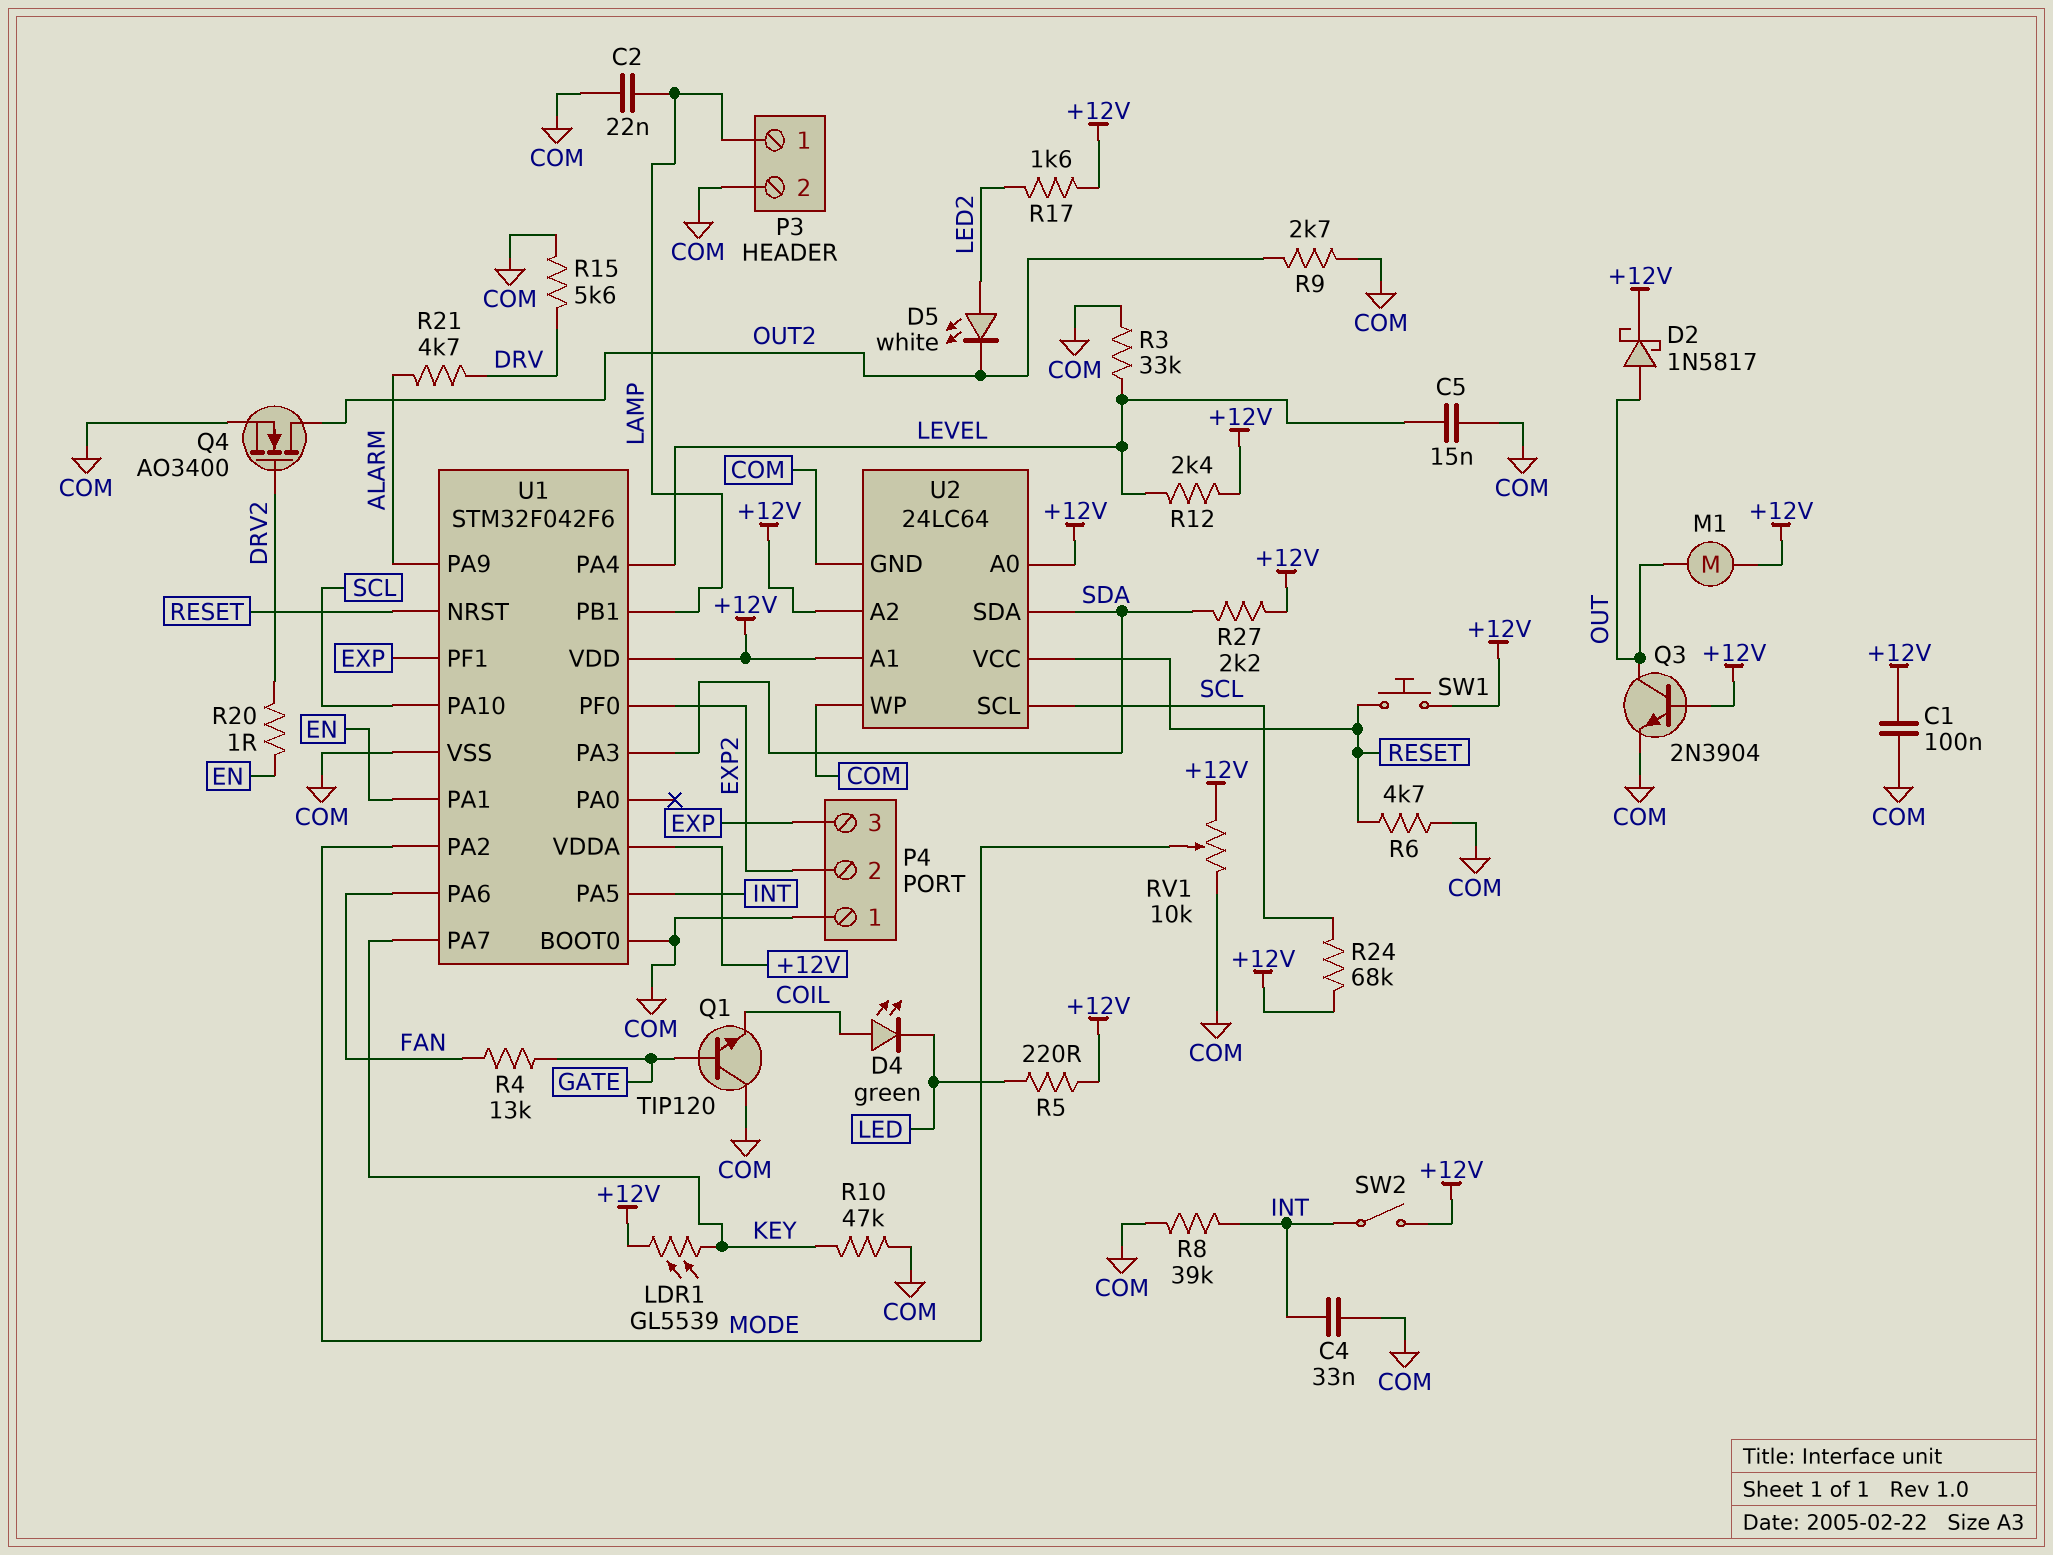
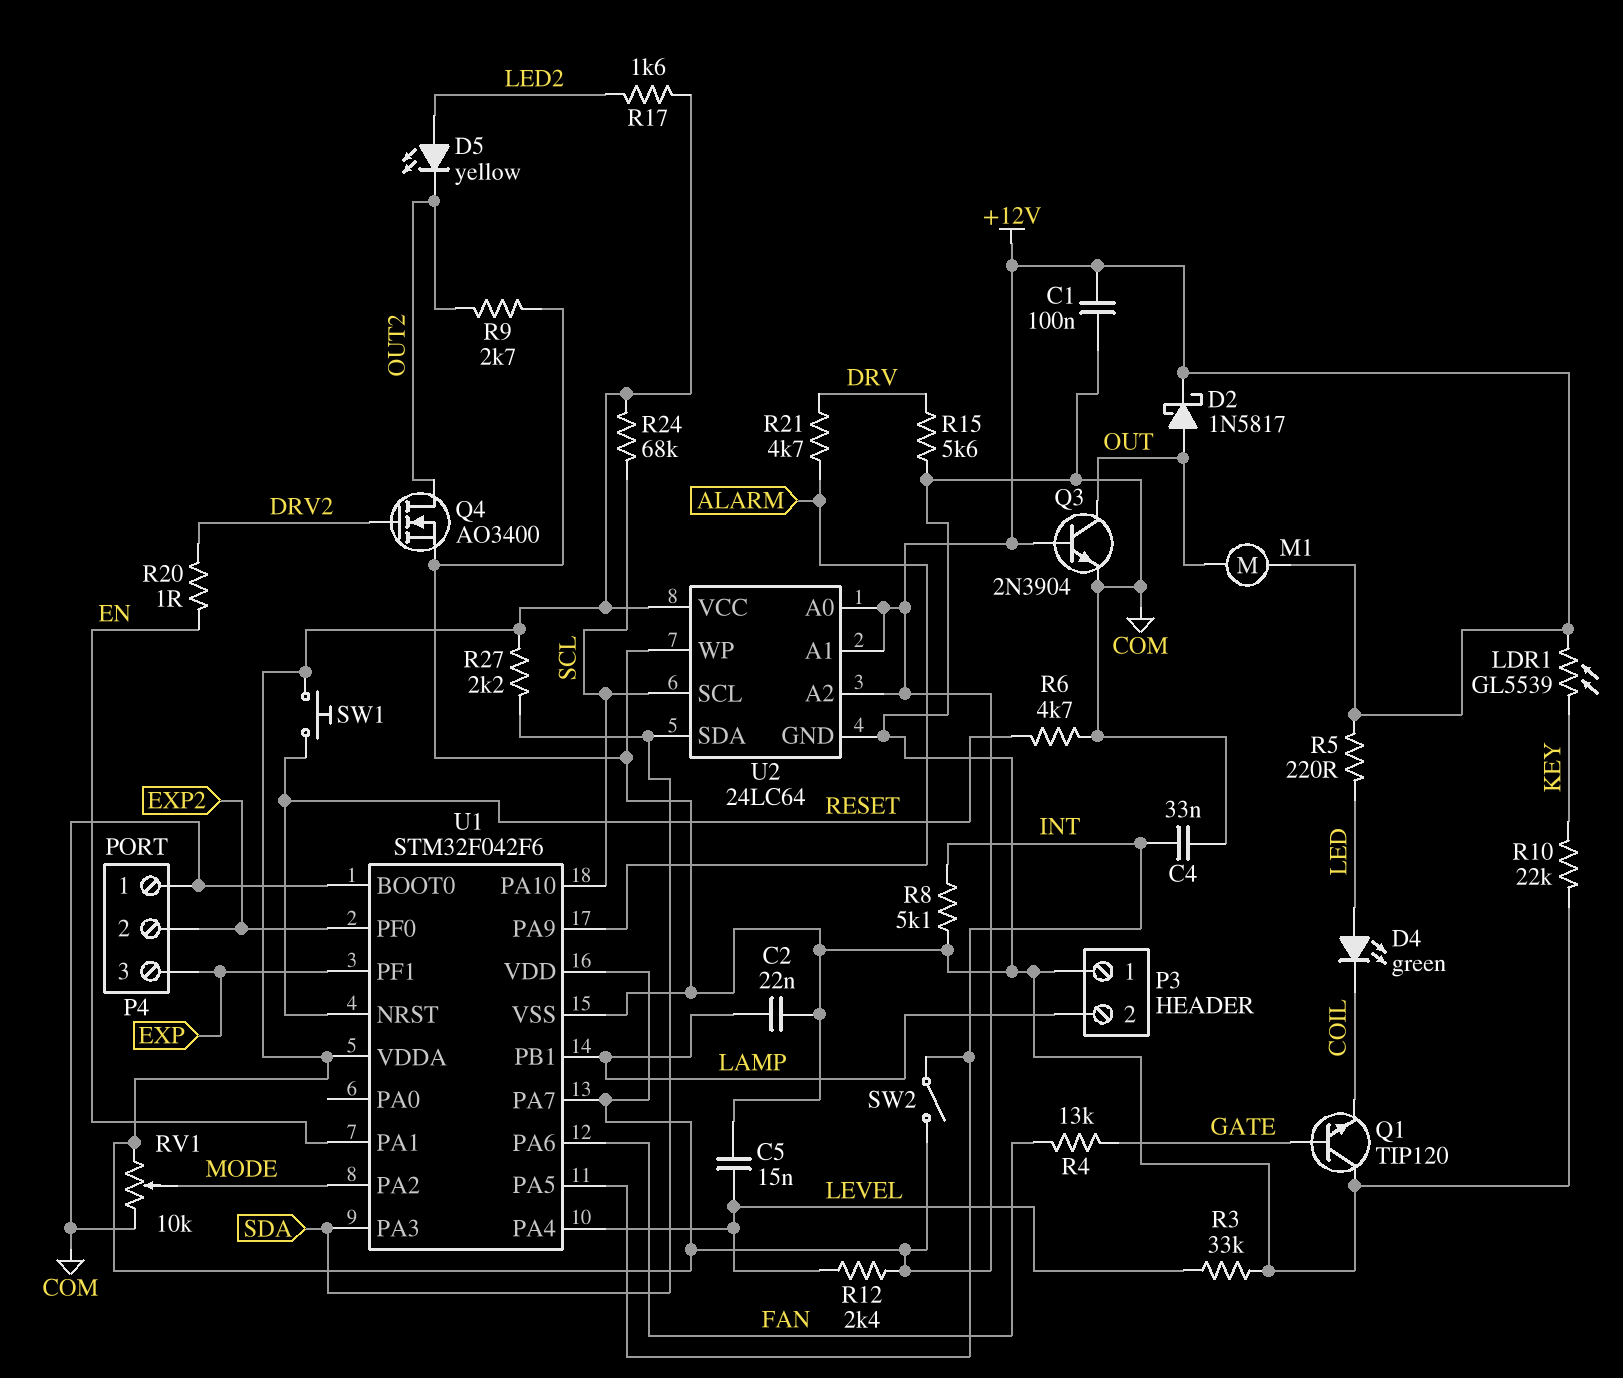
D4: LED green (A COIL, K LED) -> LED green (A LED, K COIL)
D5: LED white (A LED2, K OUT2) -> LED yellow (A LED2, K OUT2)
P3 pin 1: LAMP -> COM
P3 pin 2: COM -> LAMP
R8: 39k (COM, INT) -> 5.1k (COM, INT)
R10: 47k (COM, KEY) -> 22k (COM, KEY)
U1 pin PA7: KEY -> +12V
U2 pin VCC: RESET -> +12V

